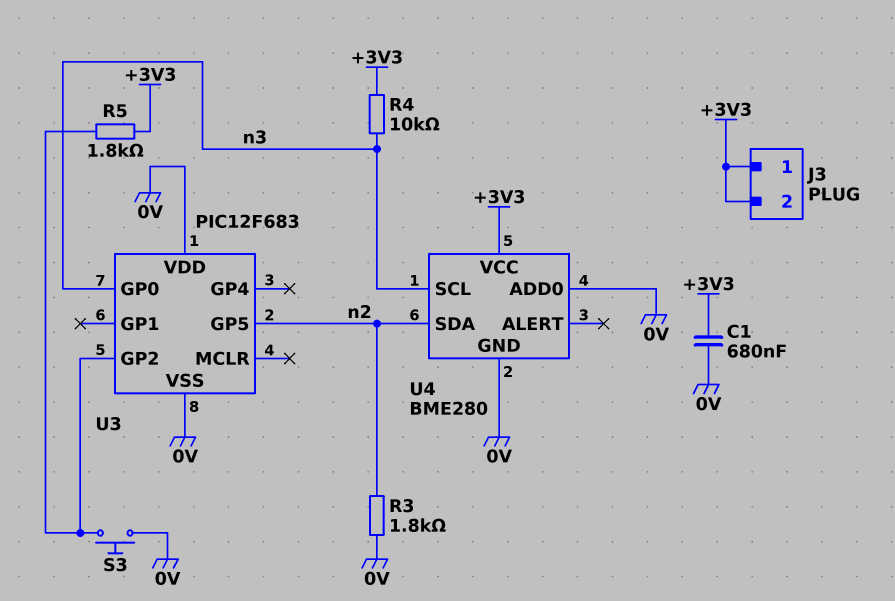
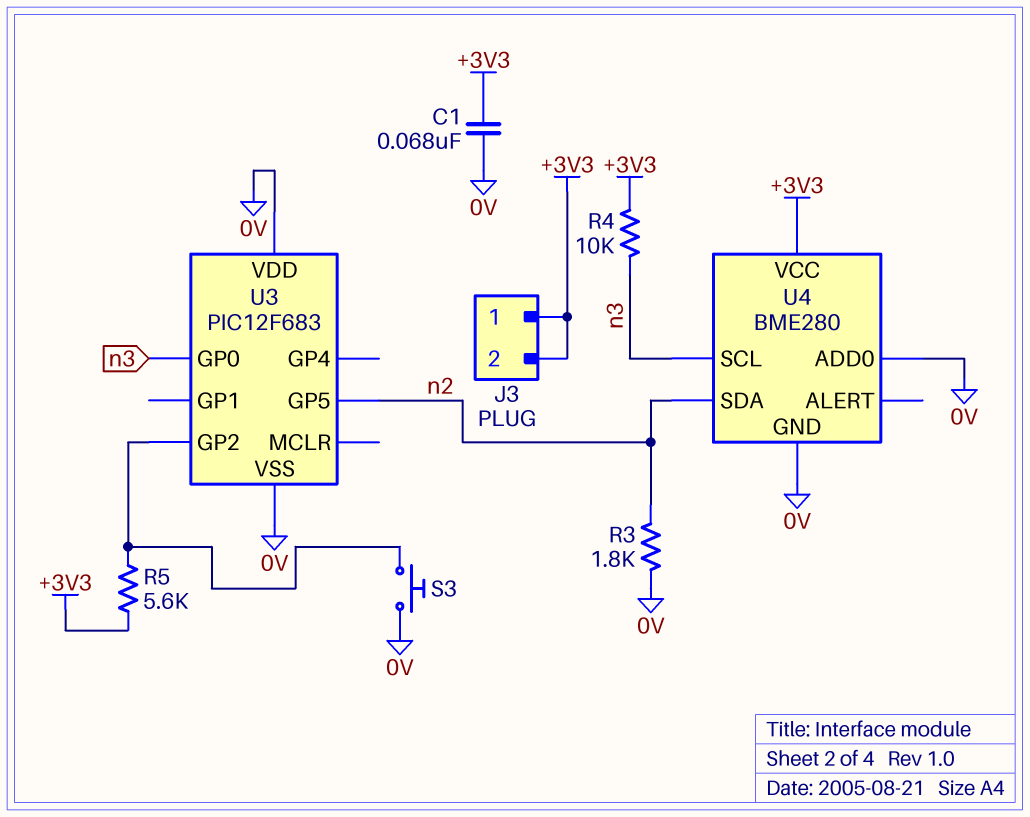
C1: 680nF (+3V3, 0V) -> 68nF (+3V3, 0V)
R5: 1.8k (+3V3, U3/GP2) -> 5.6k (+3V3, U3/GP2)

